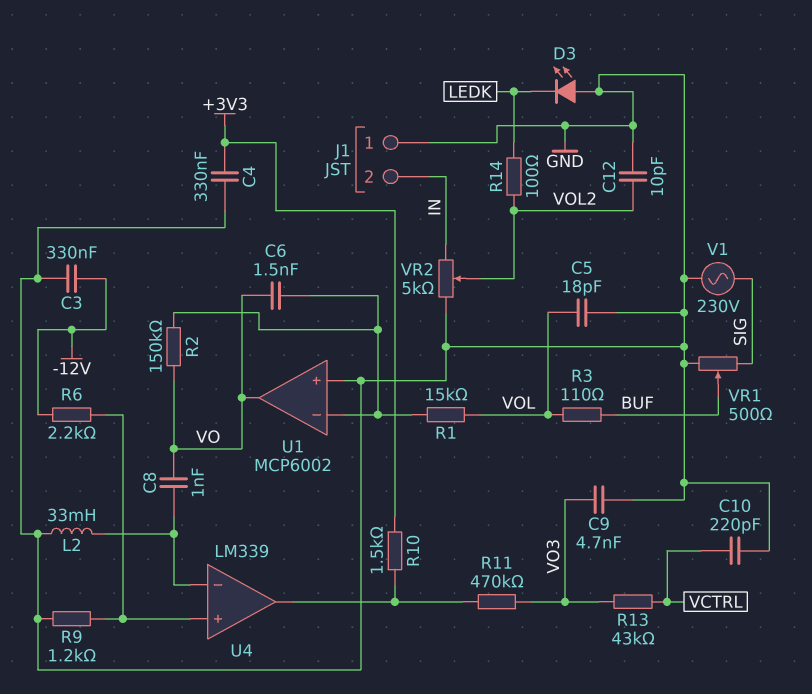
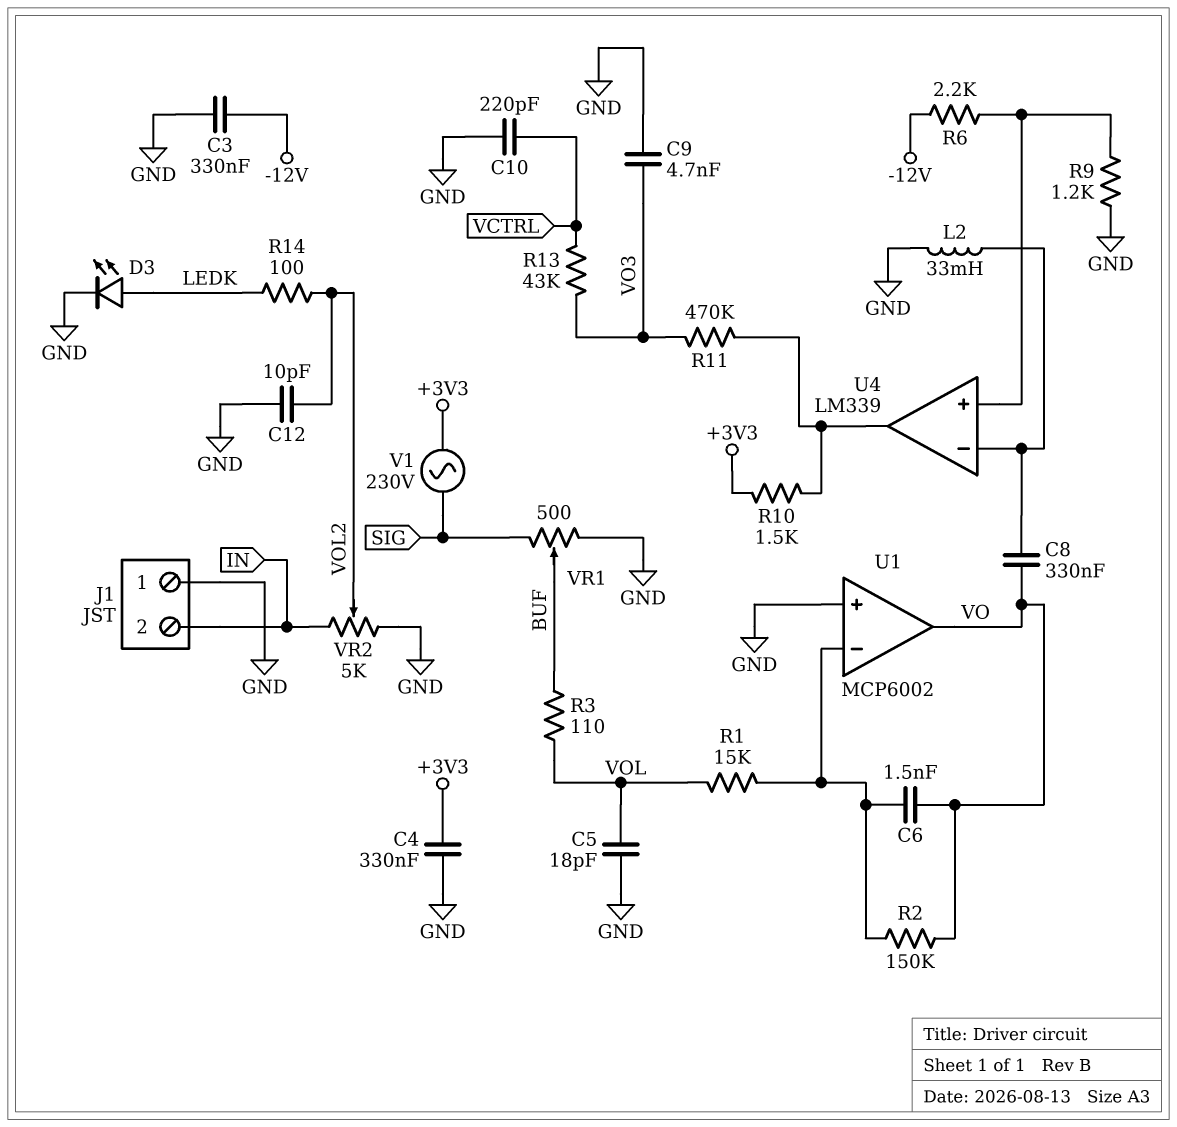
C8: 1nF (U4/in-, VO) -> 330nF (U4/in-, VO)
D3: LED (A GND, K LEDK) -> LED (A LEDK, K GND)
V1: AC 230V (GND, SIG) -> AC 230V (+3V3, SIG)

